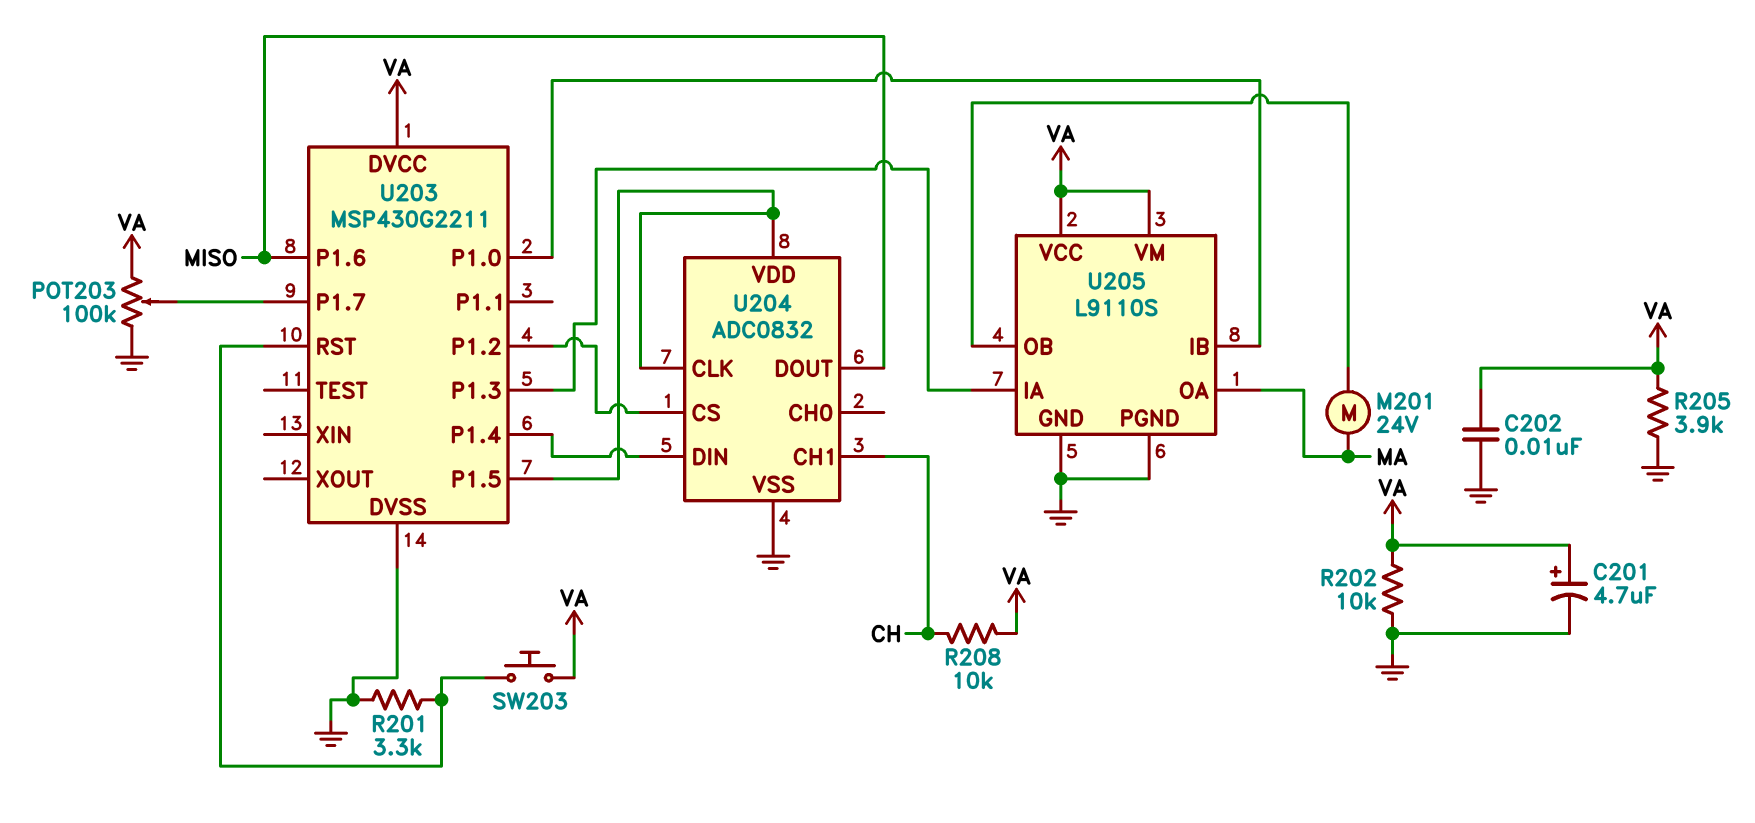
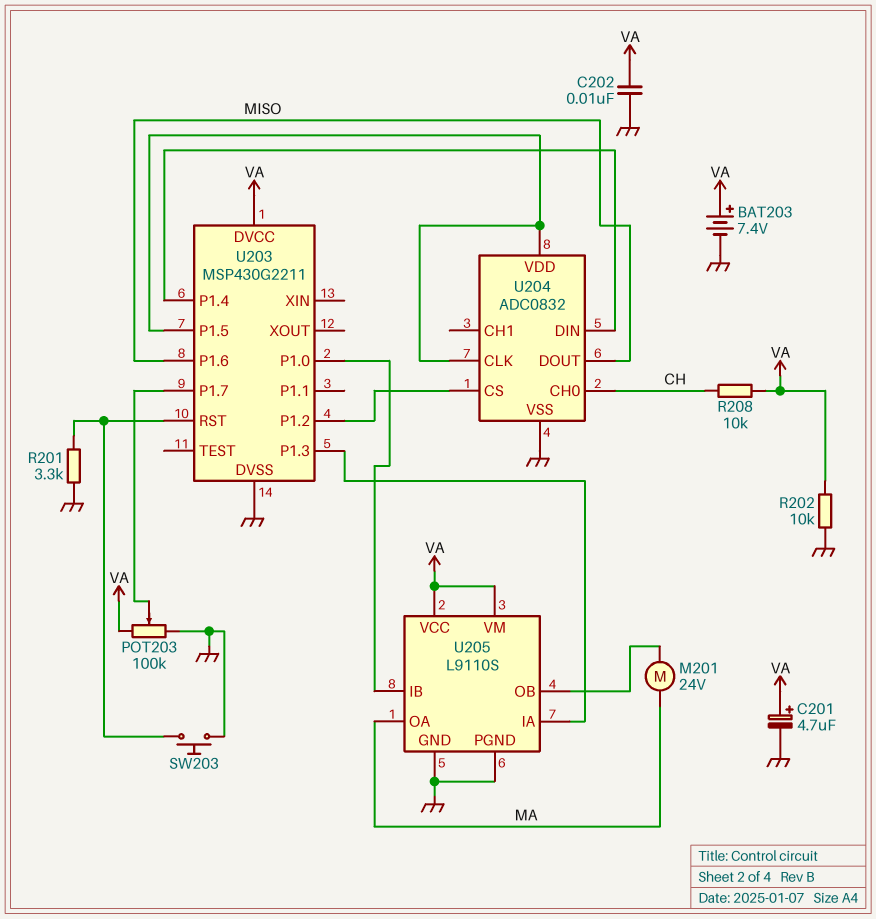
BAT203: none -> 7.4V (plus VA, minus GND)
R205: 3.9k (GND, VA) -> none
SW203: button (U203/RST, VA) -> button (GND, U203/RST)
U204 pin CH0: none -> CH
U204 pin CH1: CH -> none

